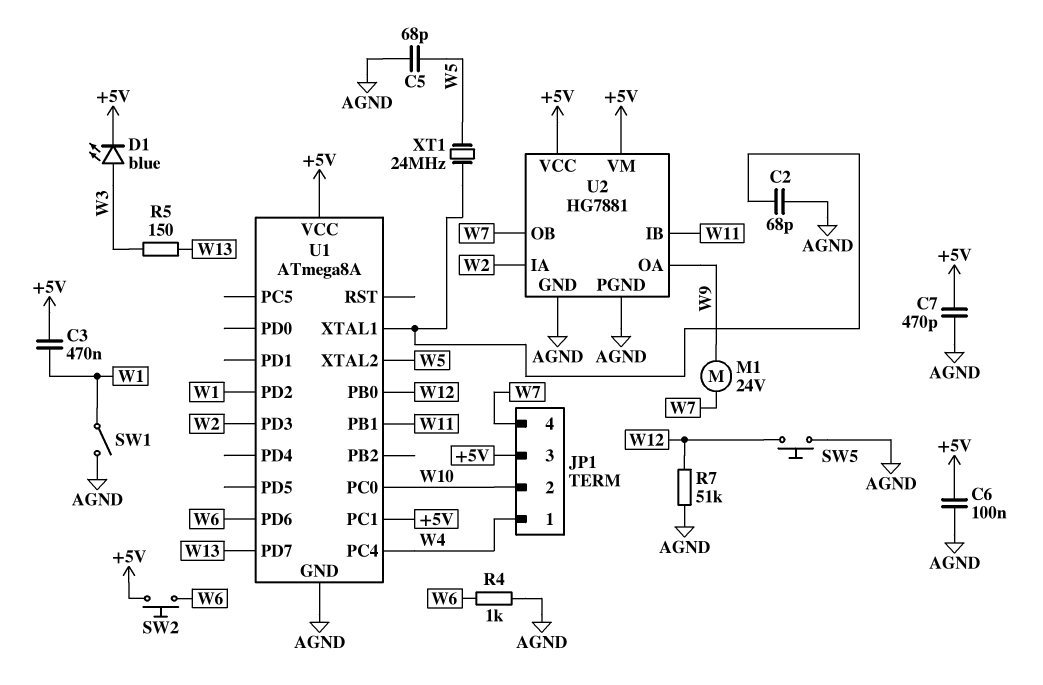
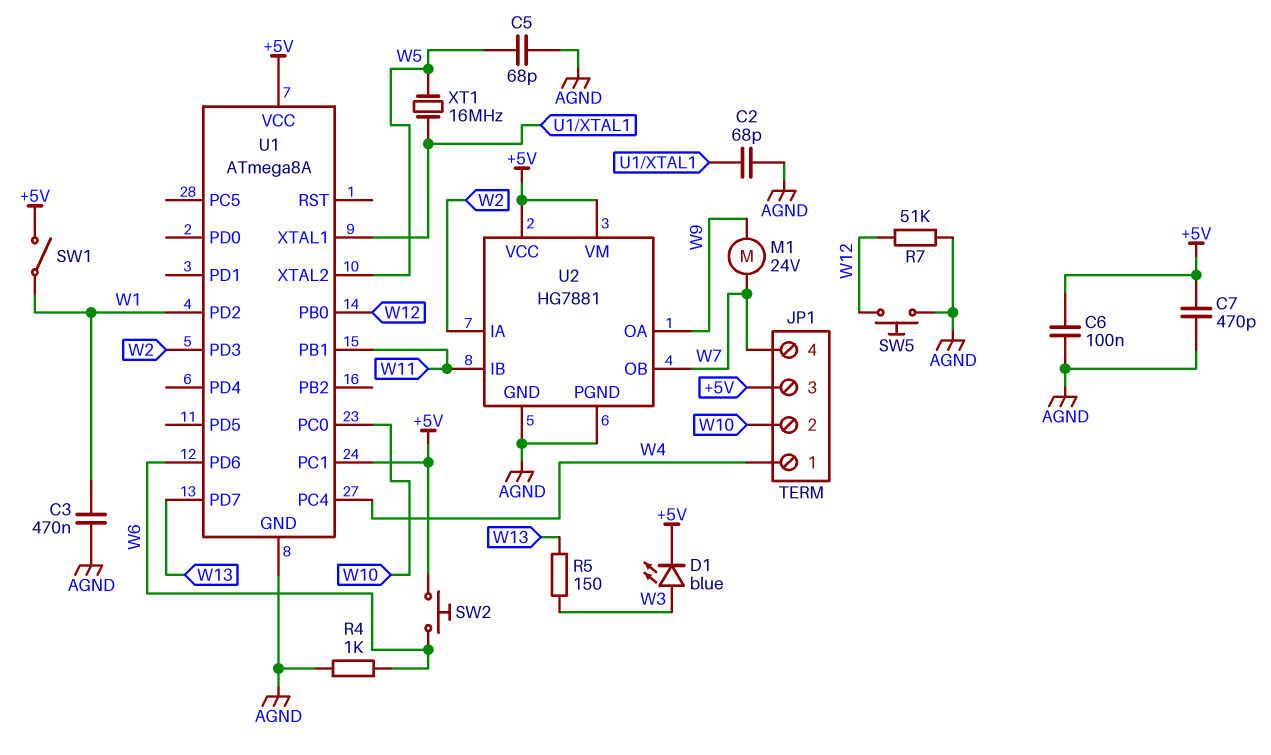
C3: 470nF (+5V, W1) -> 470nF (AGND, W1)
SW1: switch (AGND, W1) -> switch (+5V, W1)
XT1: 24MHz (U1/XTAL1, W5) -> 16MHz (U1/XTAL1, W5)

